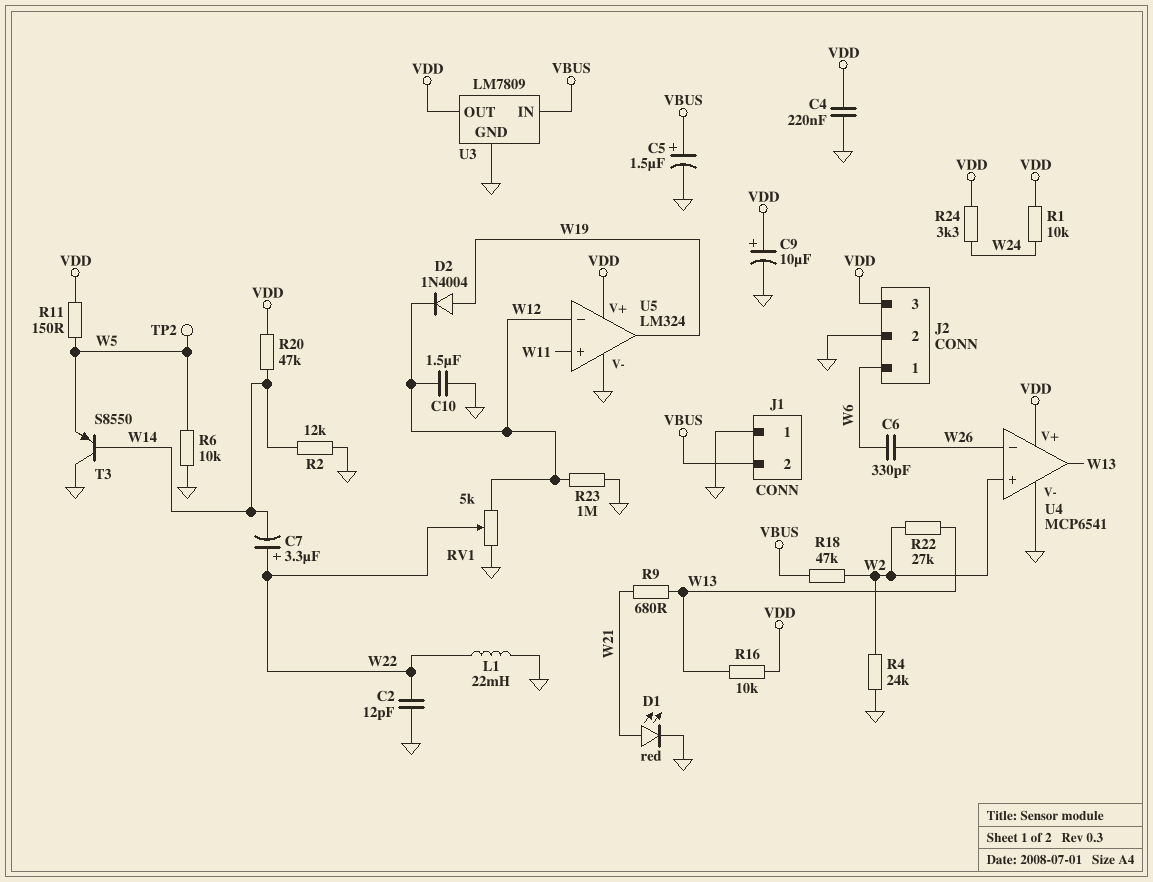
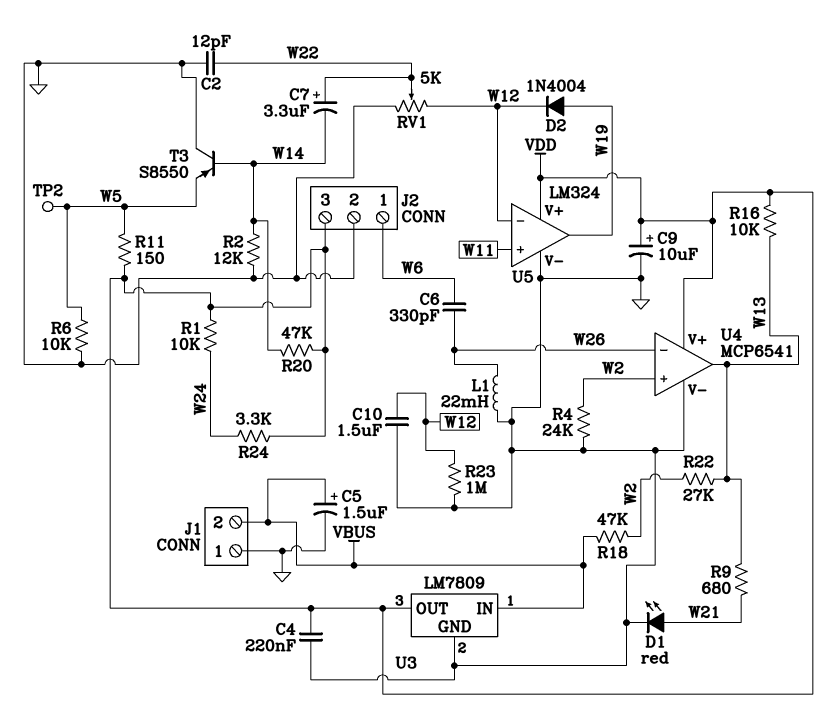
L1: 22mH (GND, W22) -> 22mH (GND, W26)

